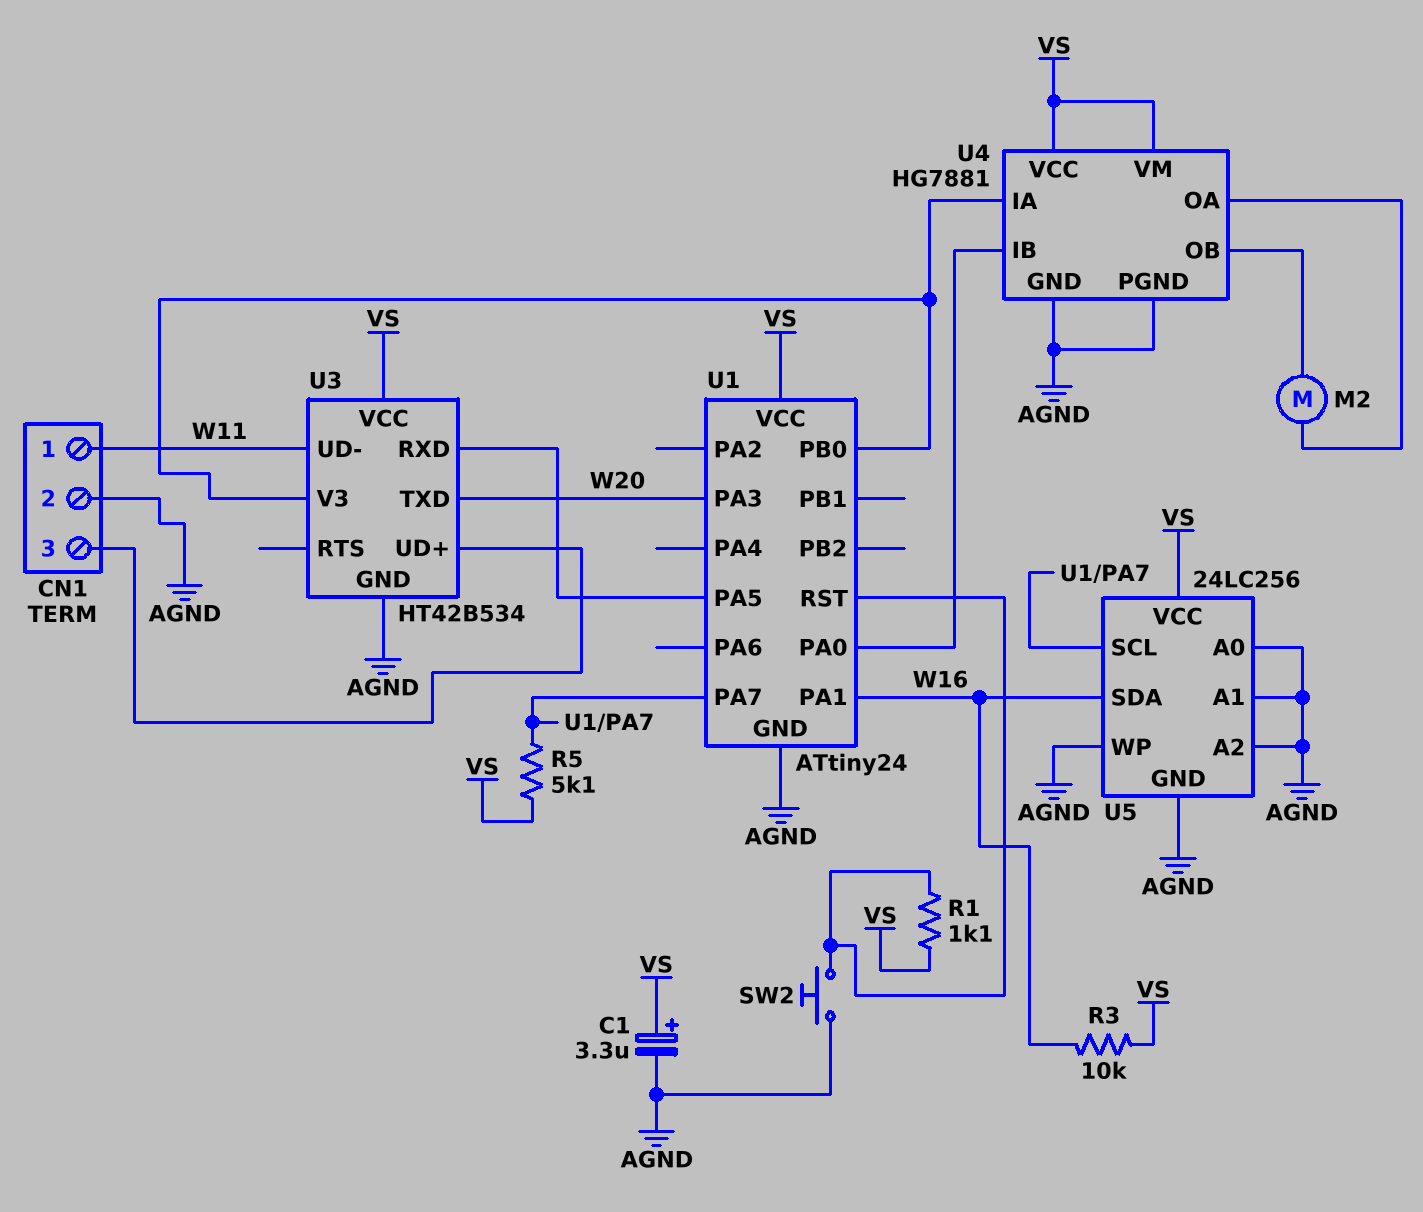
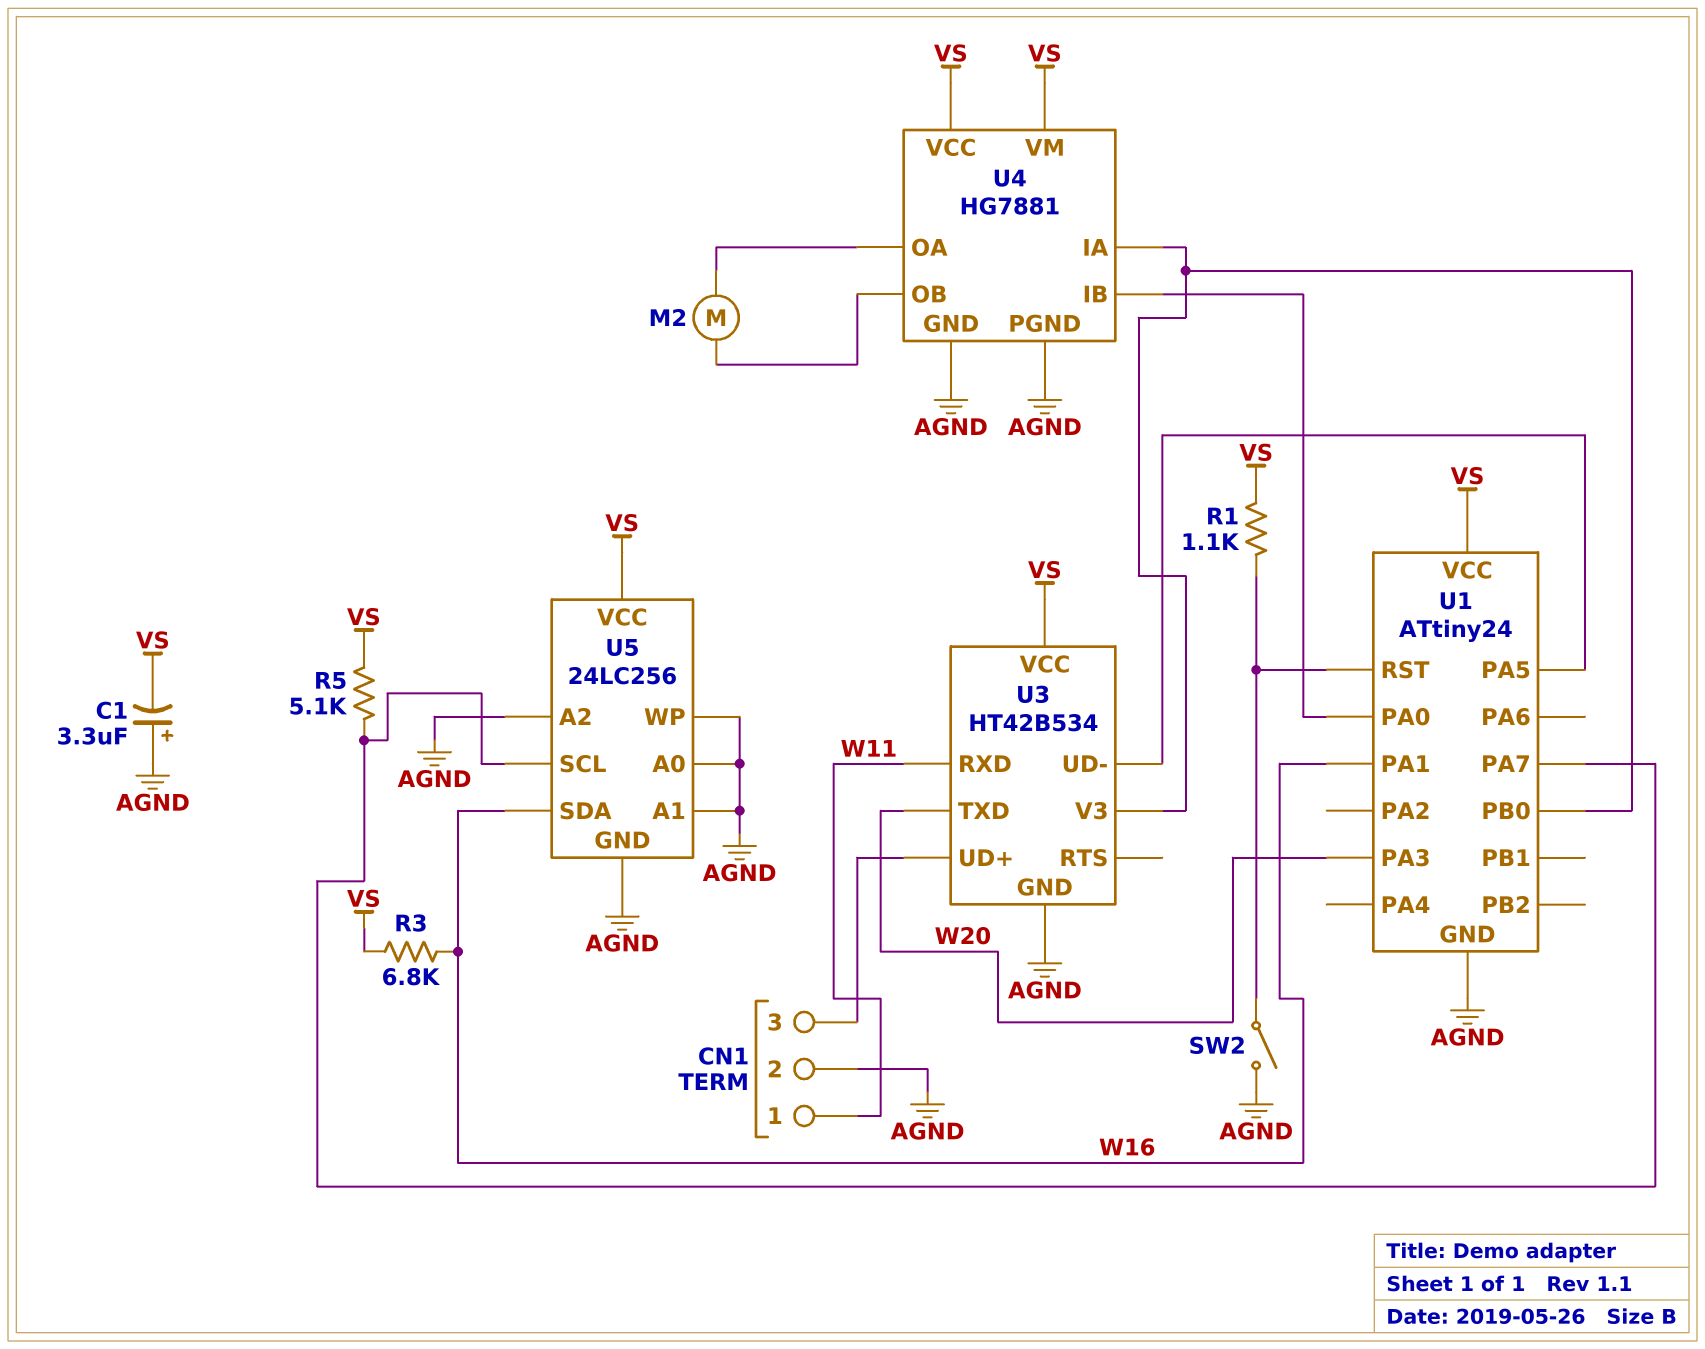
C1: 3.3uF (plus VS, minus AGND) -> 3.3uF (plus AGND, minus VS)
R3: 10k (VS, W16) -> 6.8k (VS, W16)
SW2: button (AGND, U1/RST) -> switch (AGND, U1/RST)
U3 pin RXD: U1/PA5 -> W11
U3 pin UD-: W11 -> U1/PA5

